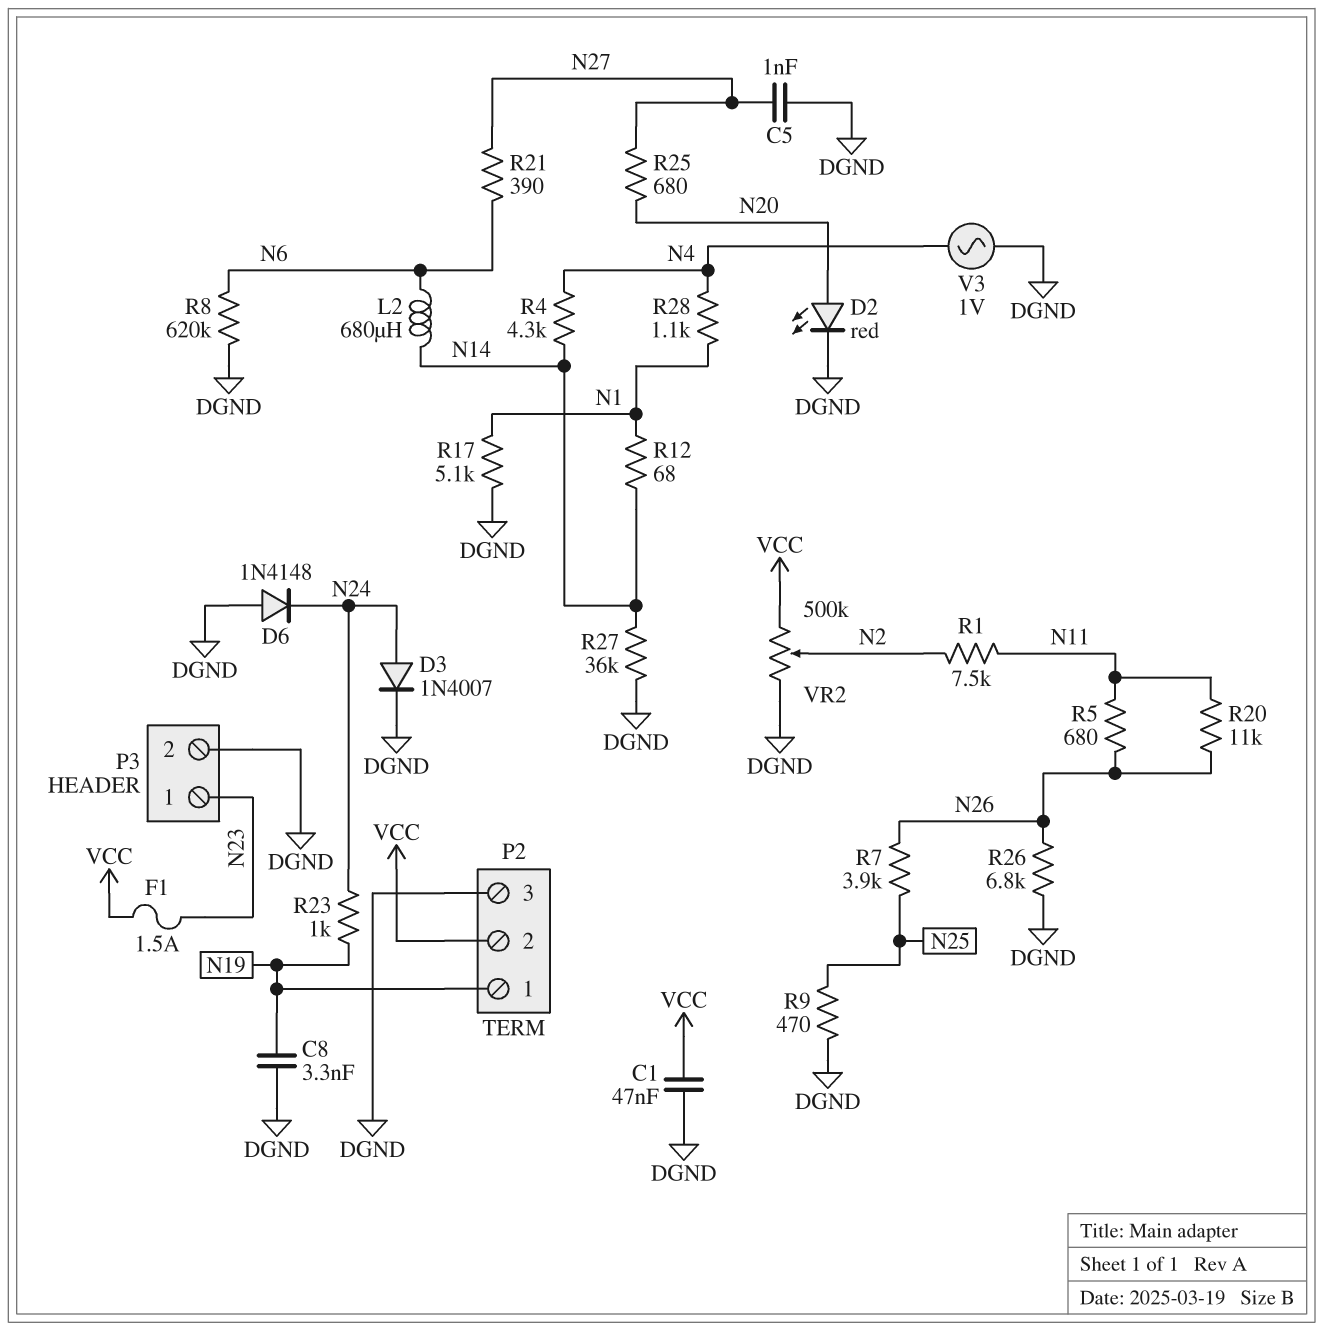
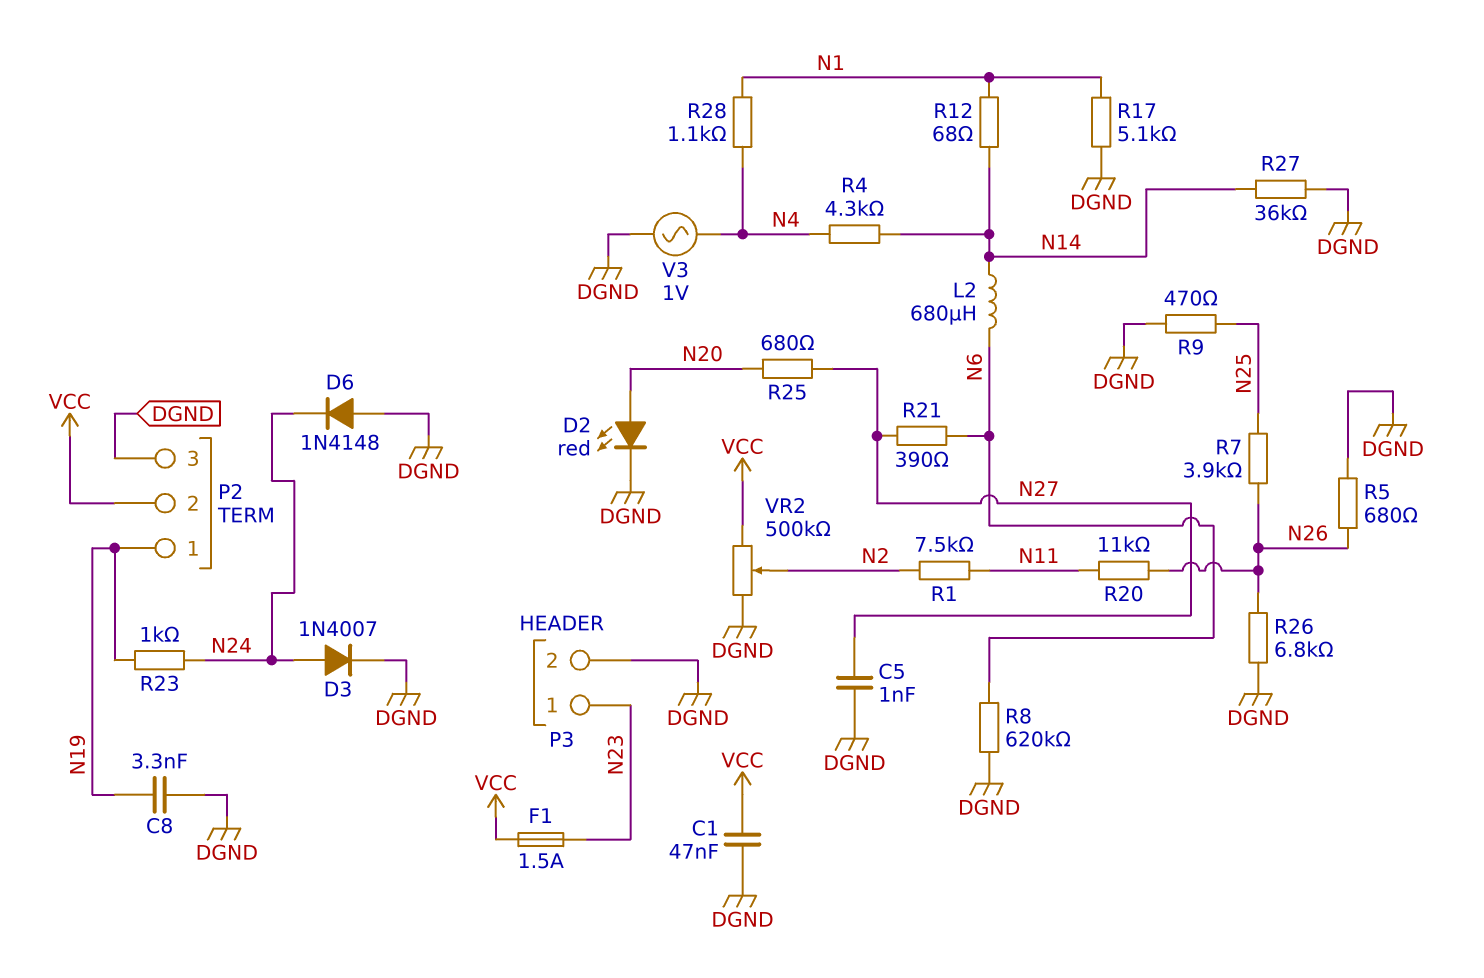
R5: 680 (N11, N26) -> 680 (DGND, N26)

